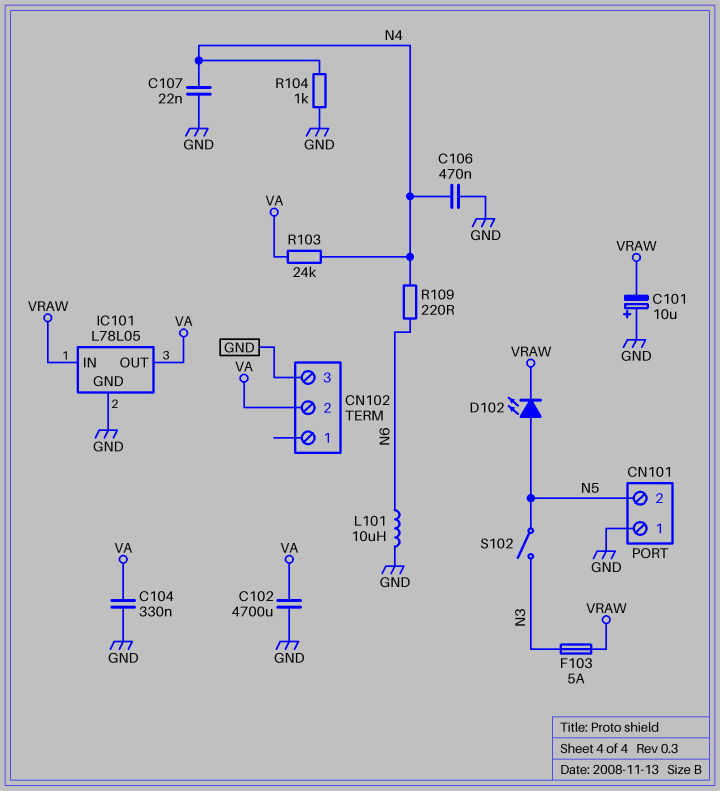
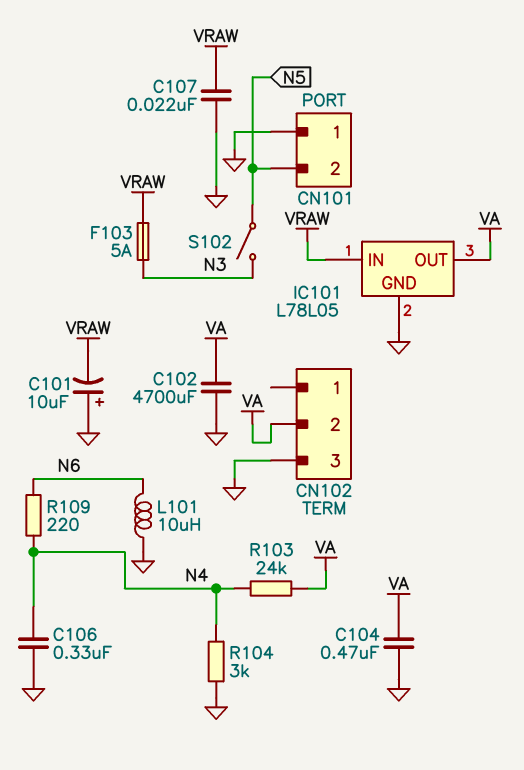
C104: 330nF (GND, VA) -> 470nF (GND, VA)
C106: 470nF (GND, N4) -> 330nF (GND, N4)
C107: 22nF (GND, N4) -> 22nF (GND, VRAW)
D102: LED (A N5, K VRAW) -> none
R104: 1k (GND, N4) -> 3k (GND, N4)

